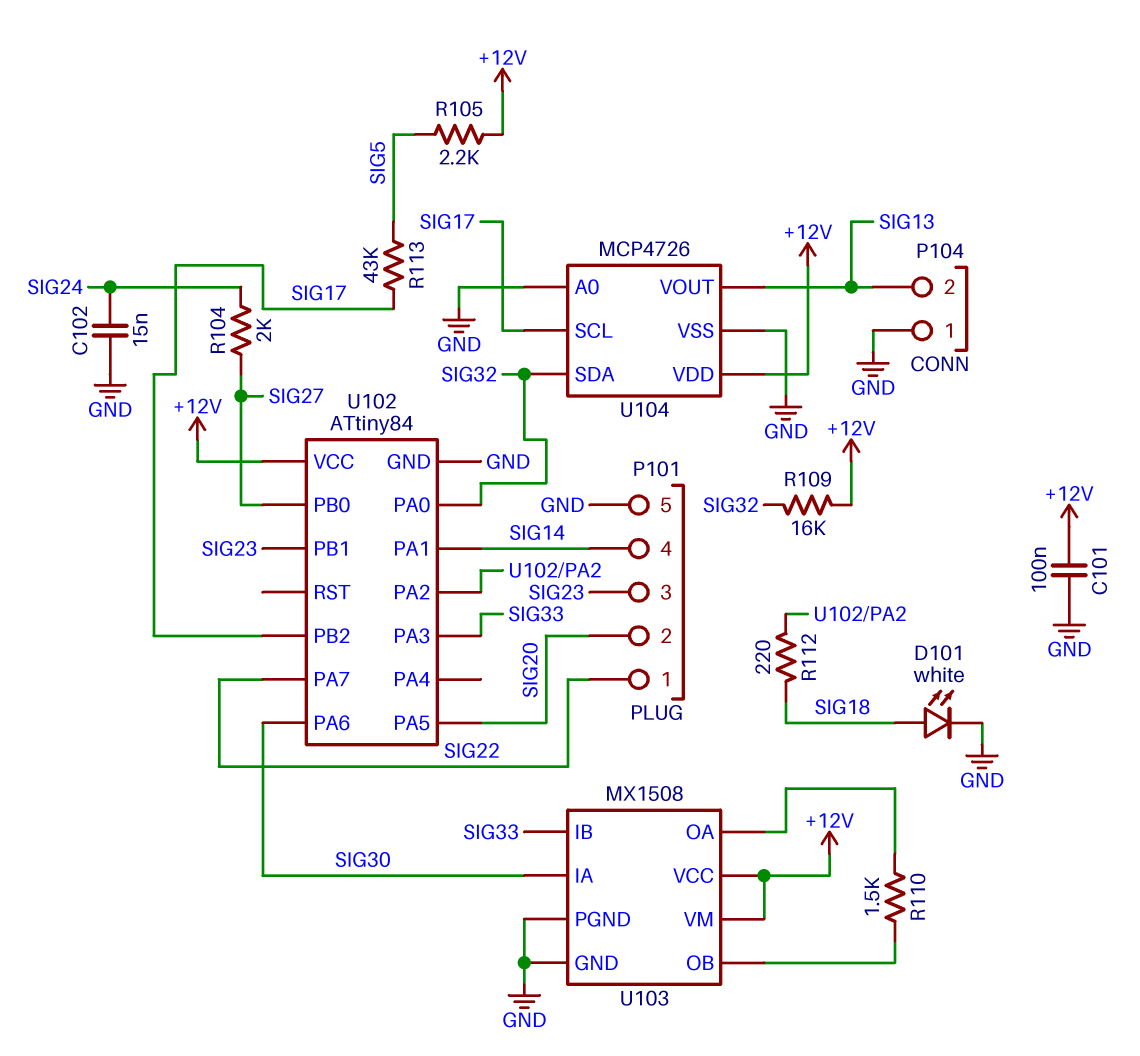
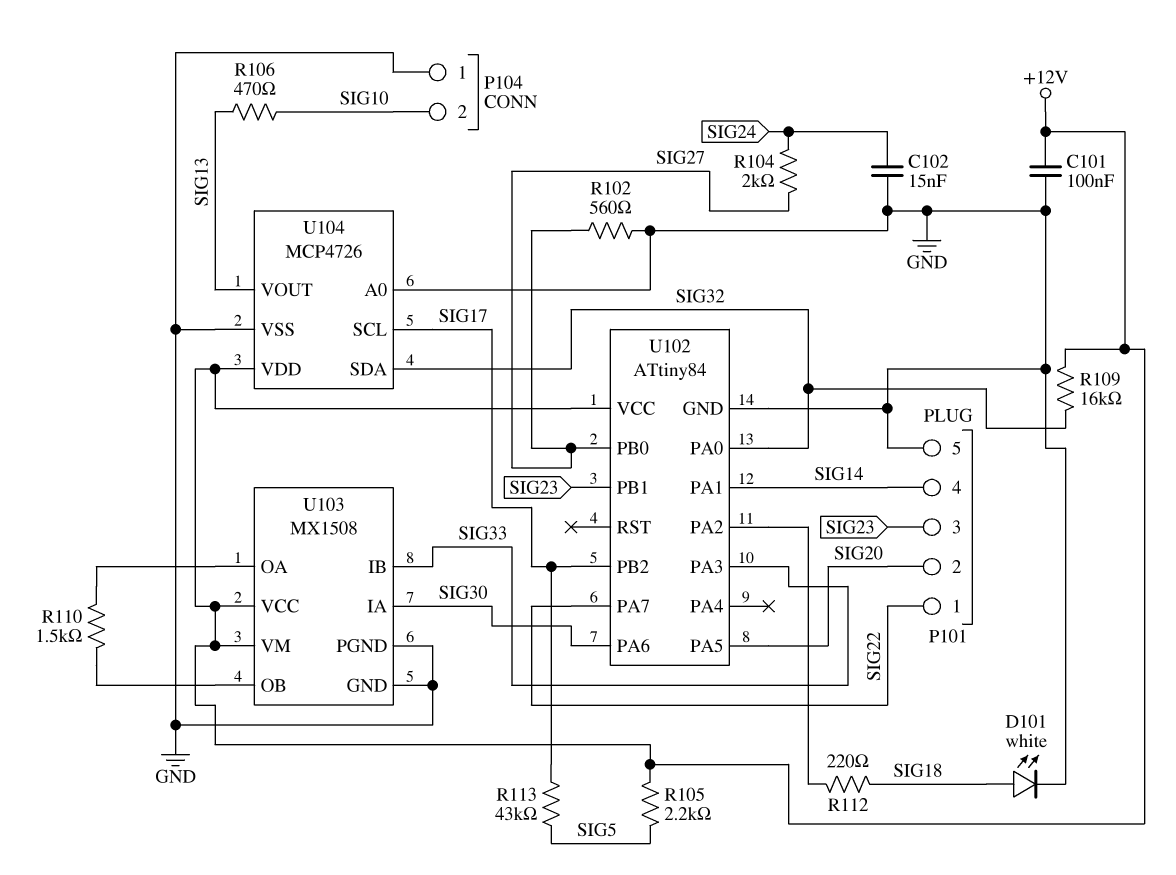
P104 pin 2: SIG13 -> SIG10
R102: none -> 560 (GND, SIG27)
R106: none -> 470 (SIG10, SIG13)

